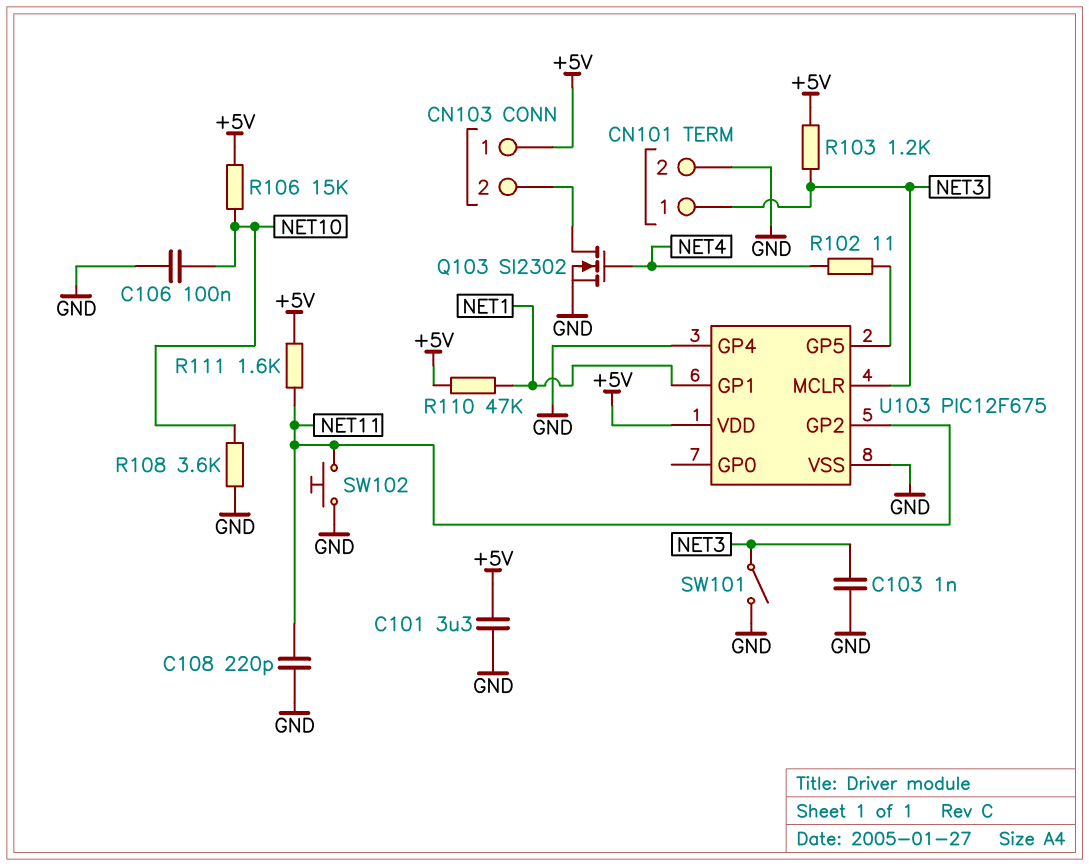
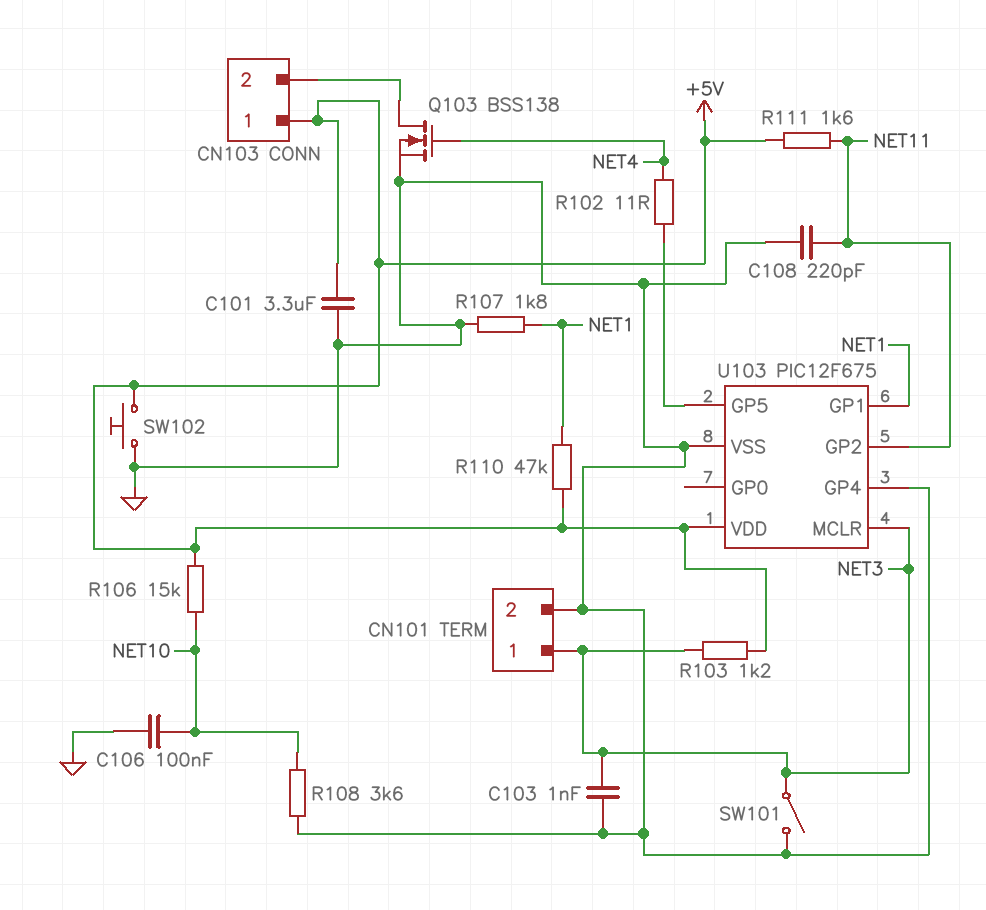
Q103: NMOS SI2302 (G NET4, D CN103/2, S GND) -> NMOS BSS138 (G NET4, D CN103/2, S GND)
R107: none -> 1.8k (GND, NET1)
SW102: button (GND, NET11) -> button (+5V, GND)

